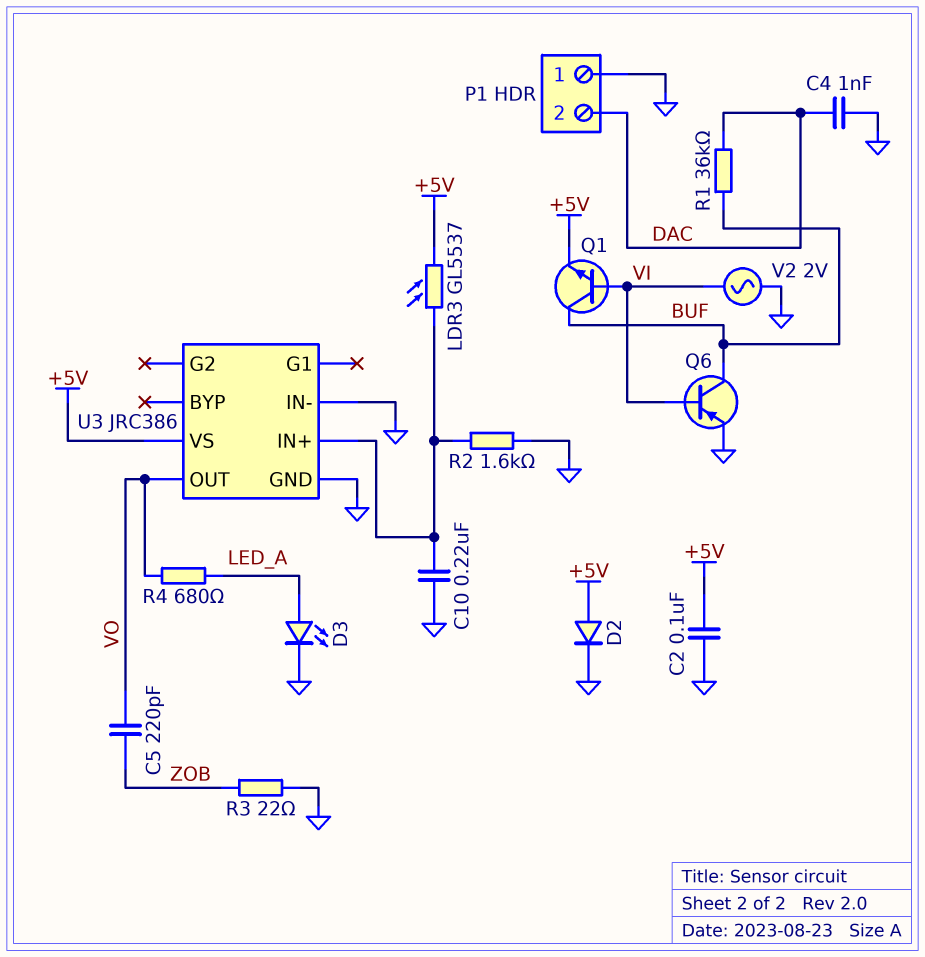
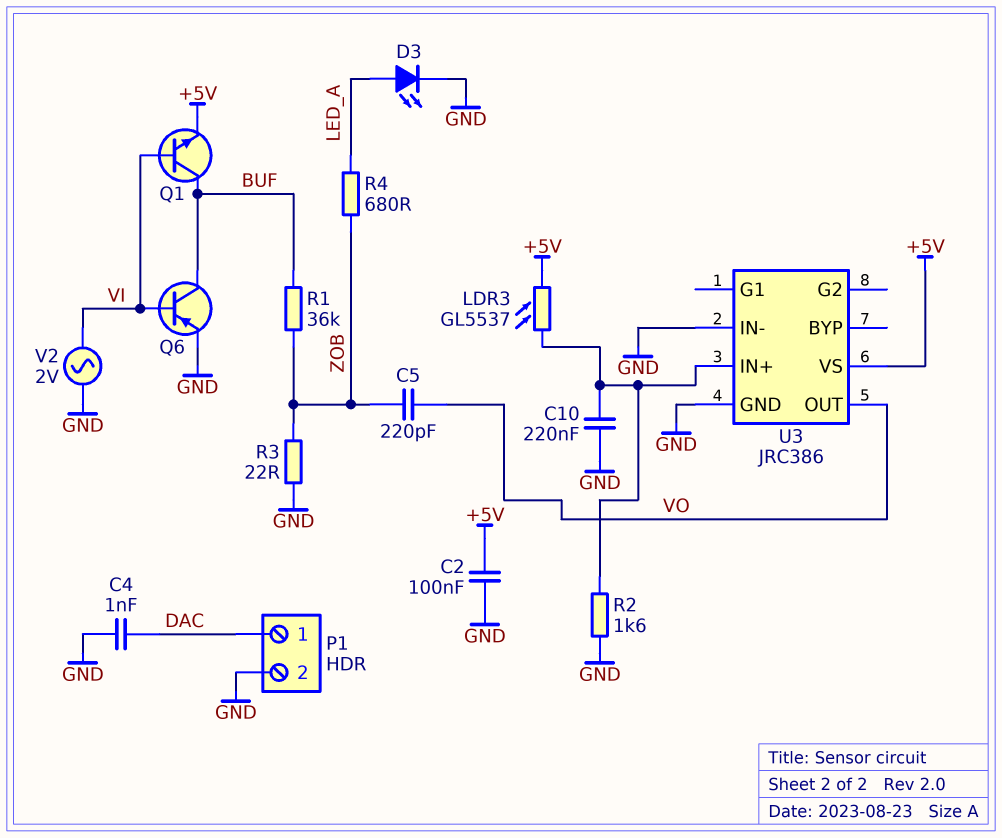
D2: diode (A +5V, K GND) -> none
P1 pin 1: GND -> DAC
P1 pin 2: DAC -> GND
R1: 36k (BUF, DAC) -> 36k (BUF, ZOB)
R4: 680 (LED_A, VO) -> 680 (LED_A, ZOB)

